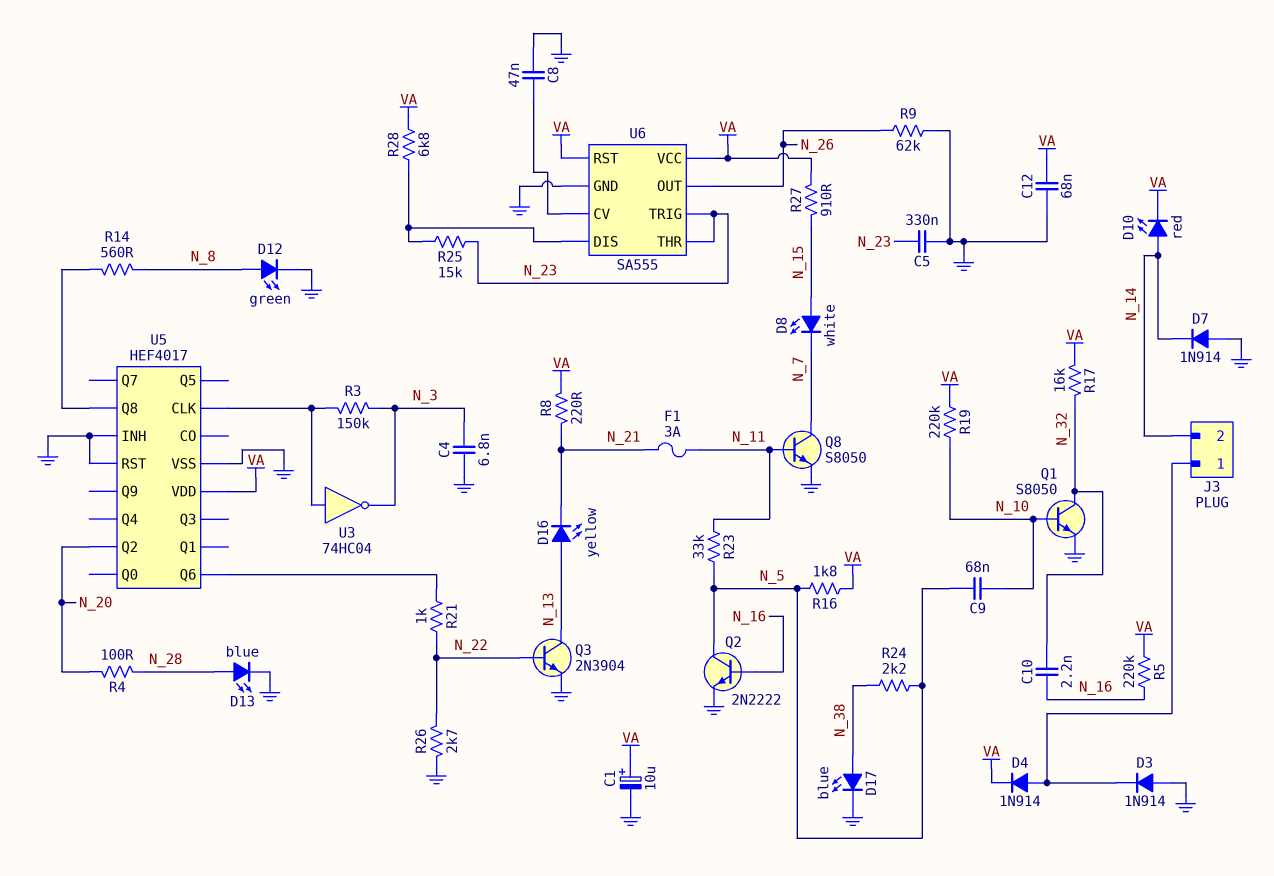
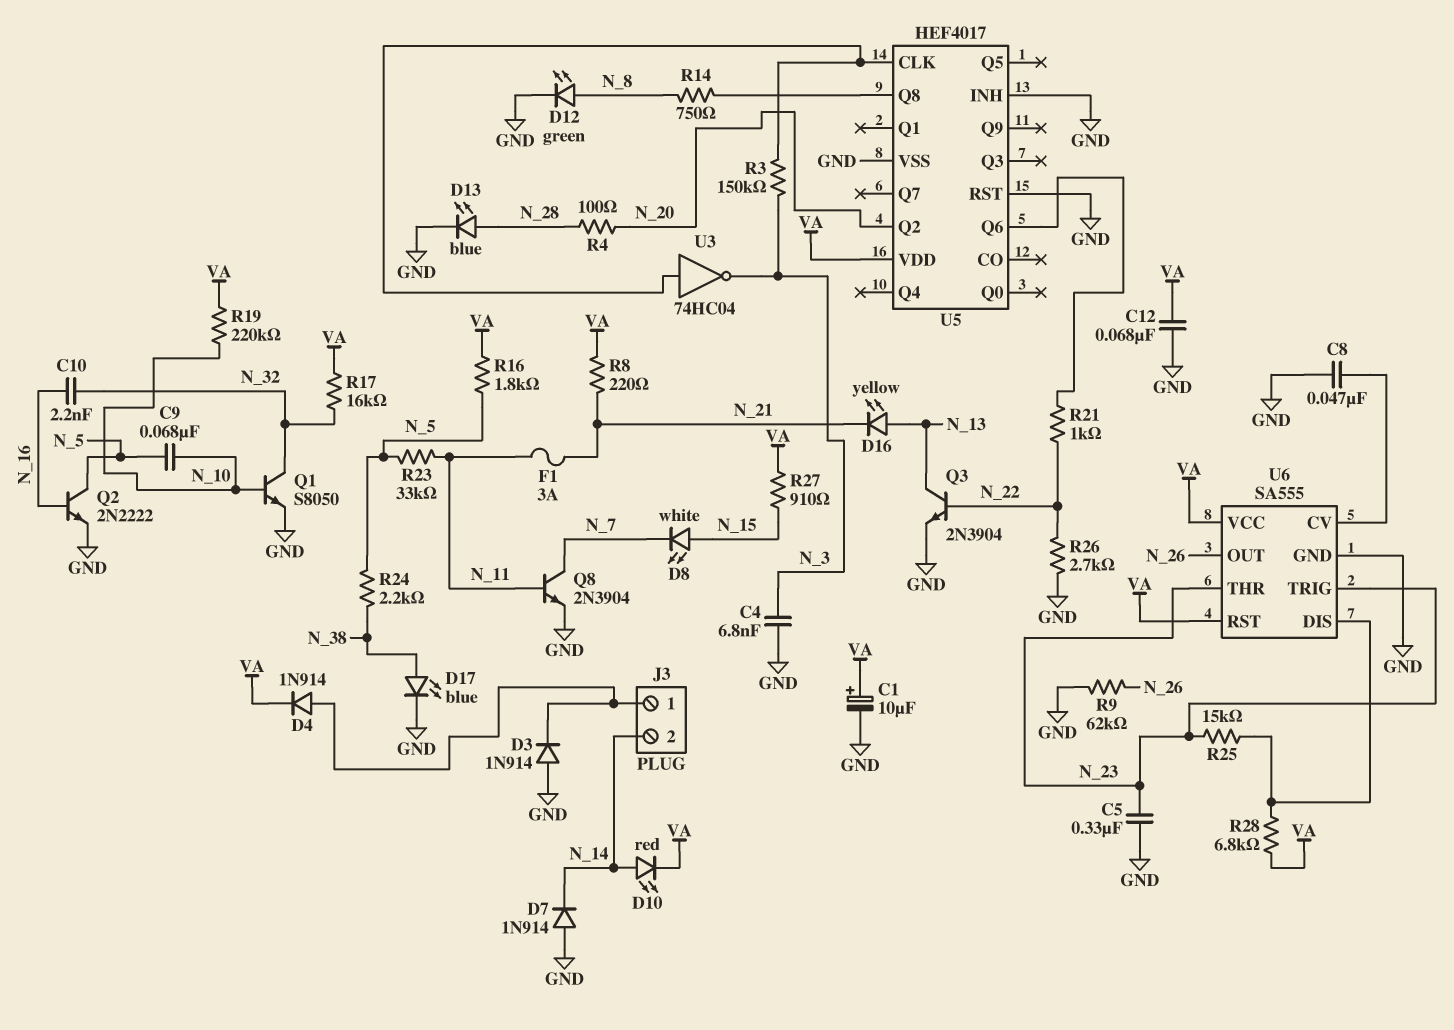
Q8: NPN S8050 (B N_11, C N_7, E GND) -> NPN 2N3904 (B N_11, C N_7, E GND)
R5: 220k (N_16, VA) -> none
R14: 560 (N_8, U5/Q8) -> 750 (N_8, U5/Q8)

